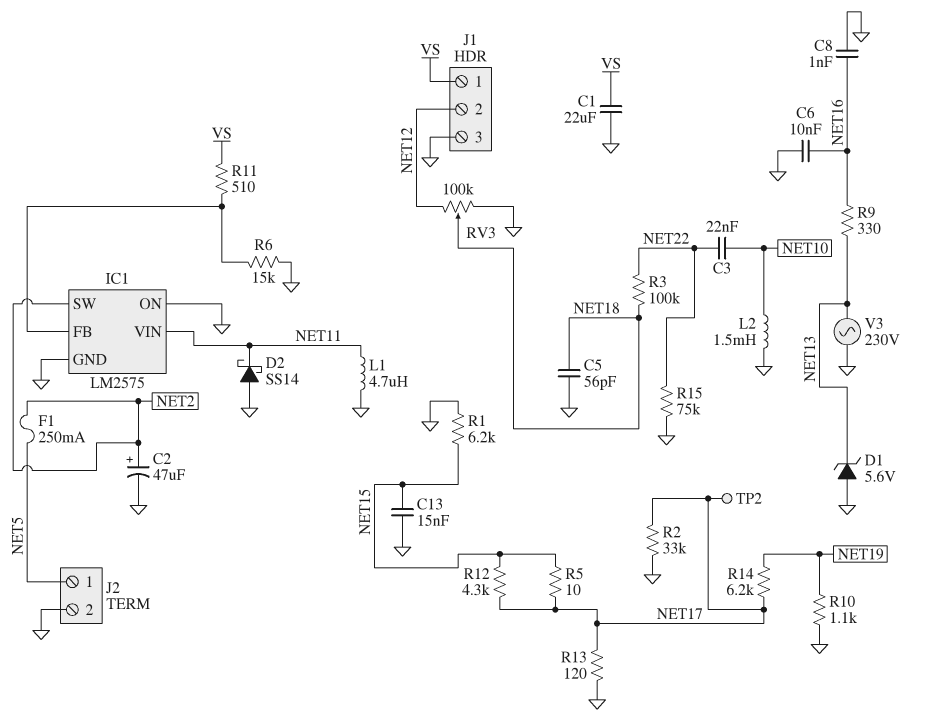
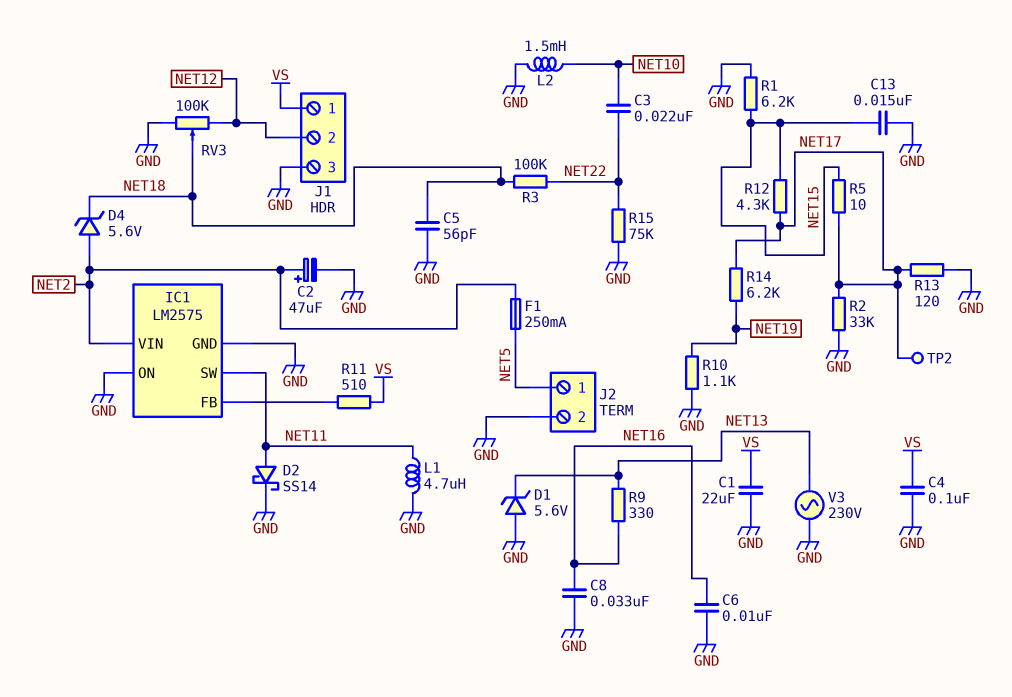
C4: none -> 100nF (GND, VS)
C8: 1nF (GND, NET16) -> 33nF (GND, NET16)
D2: schottky SS14 (A GND, K NET11) -> schottky SS14 (A NET11, K GND)
D4: none -> zener 5.6V (A NET2, K NET18)
IC1 pin SW: NET2 -> NET11
IC1 pin VIN: NET11 -> NET2
R6: 15k (GND, IC1/FB) -> none

